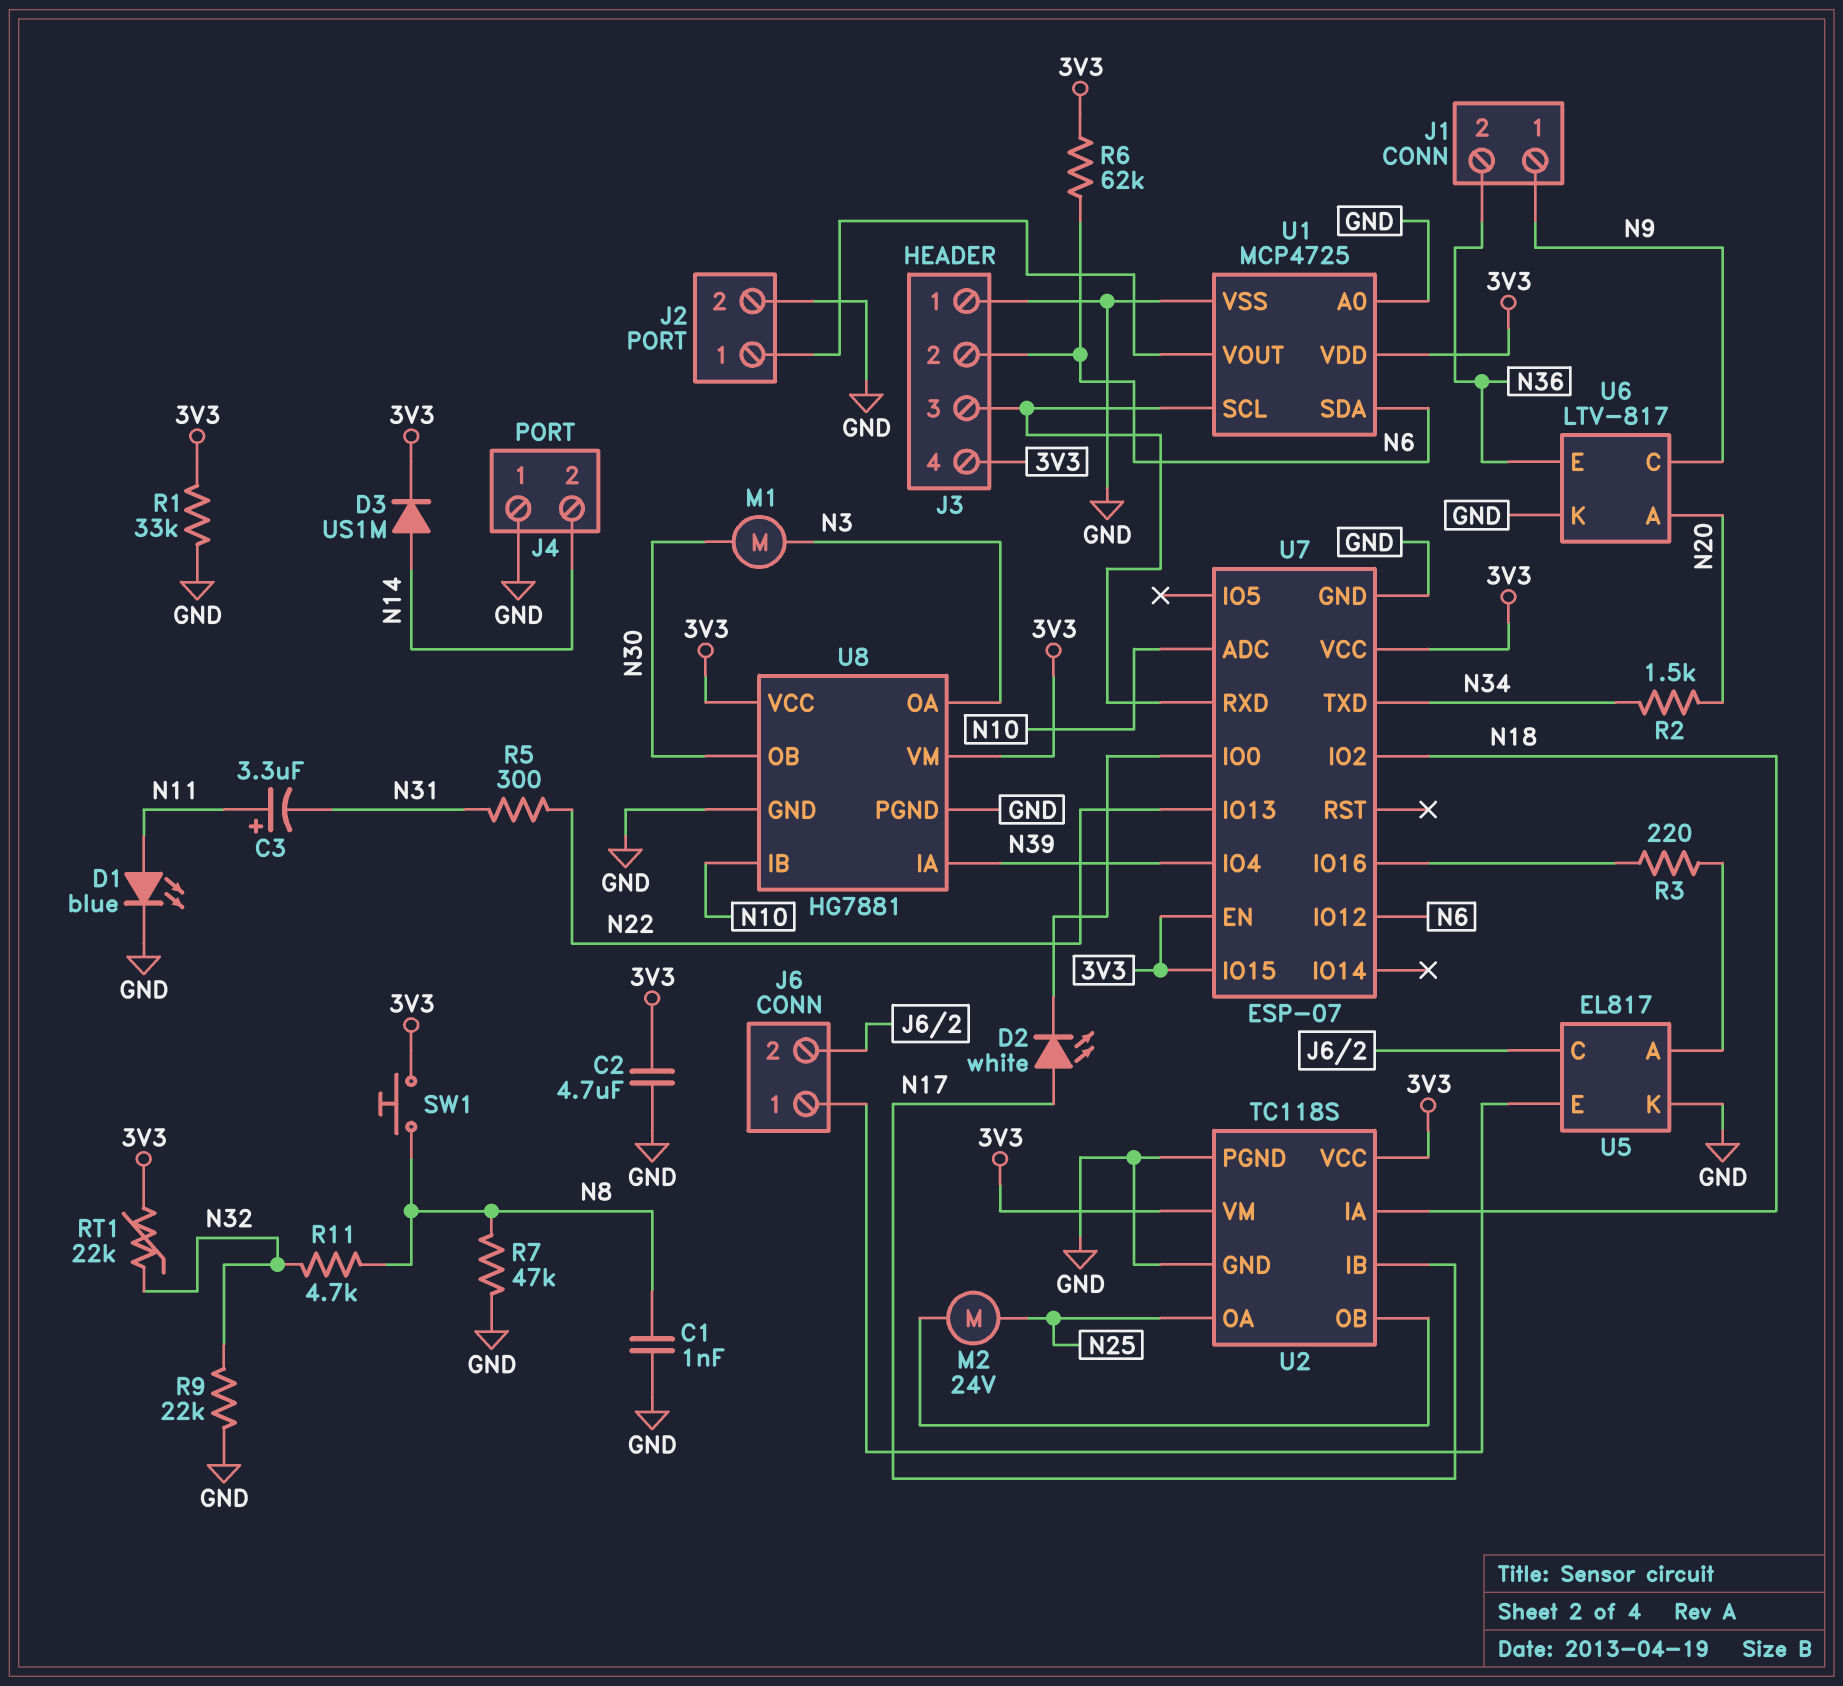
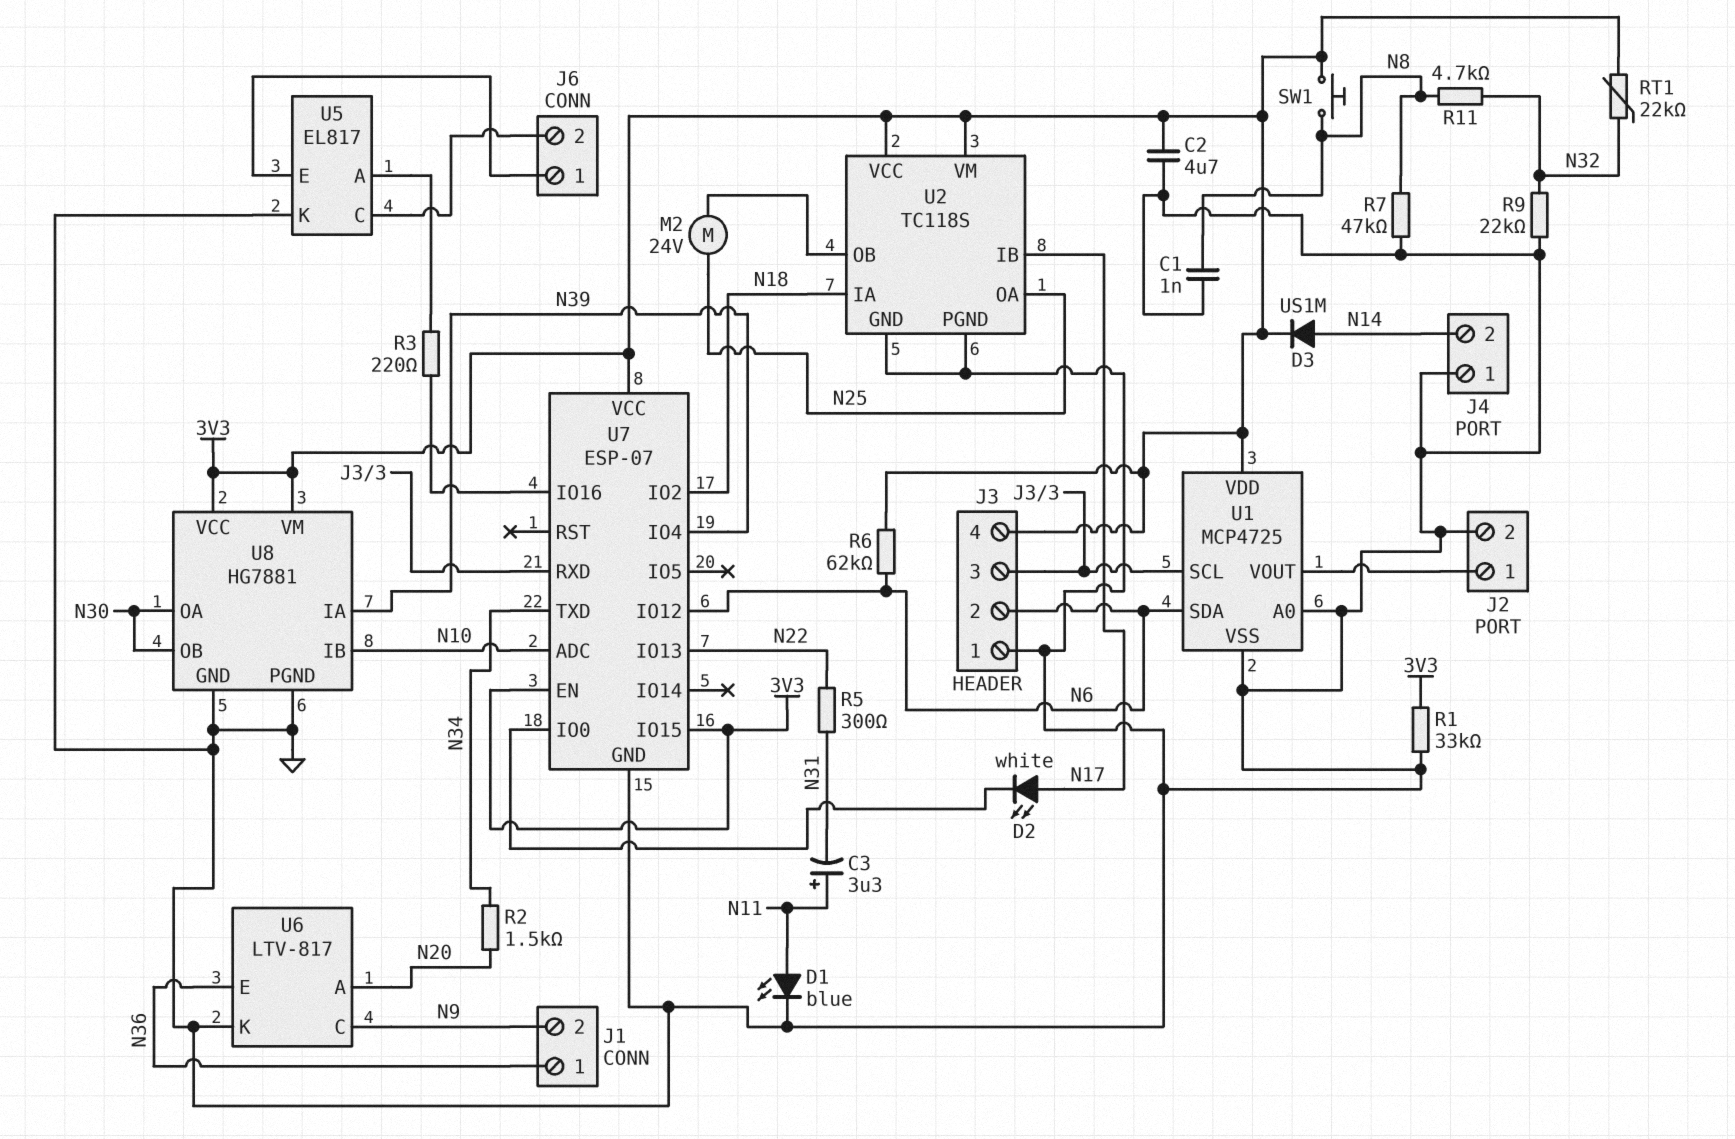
J1 pin 1: N9 -> N36
J1 pin 2: N36 -> N9
M1: motor (N3, N30) -> none
U8 pin OA: N3 -> N30

